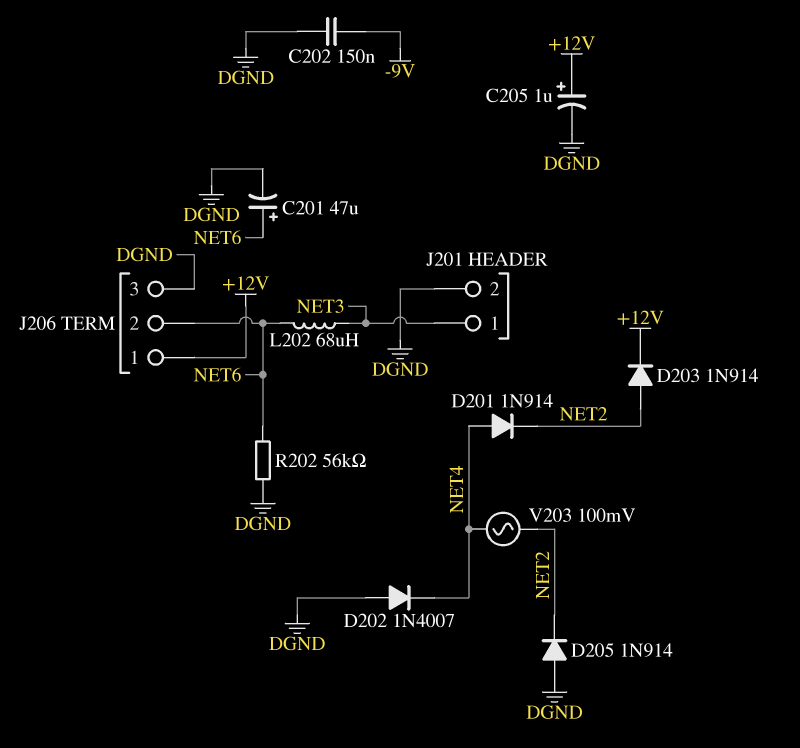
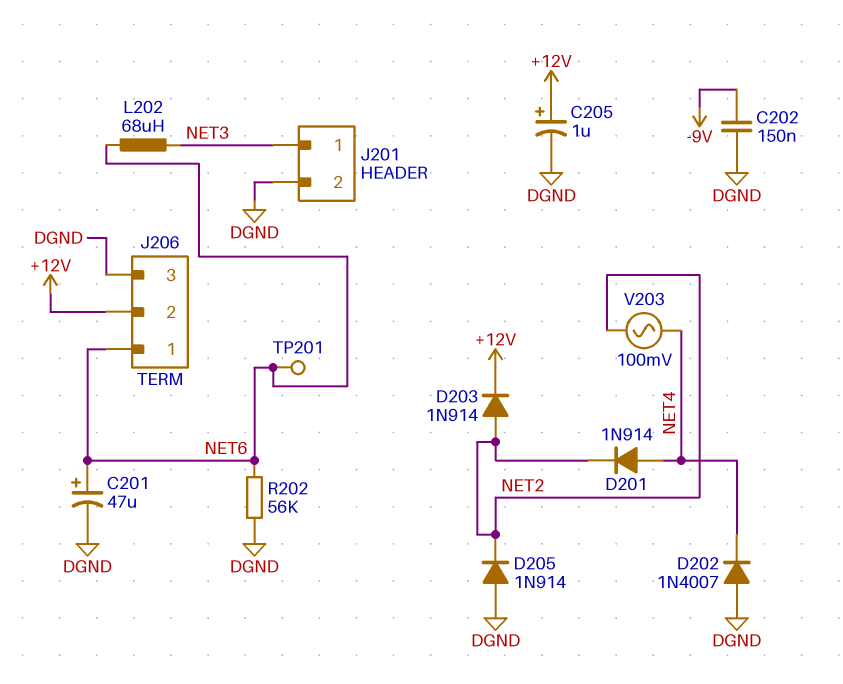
J206 pin 1: +12V -> NET6
J206 pin 2: NET6 -> +12V
TP201: none -> test point (NET6)

